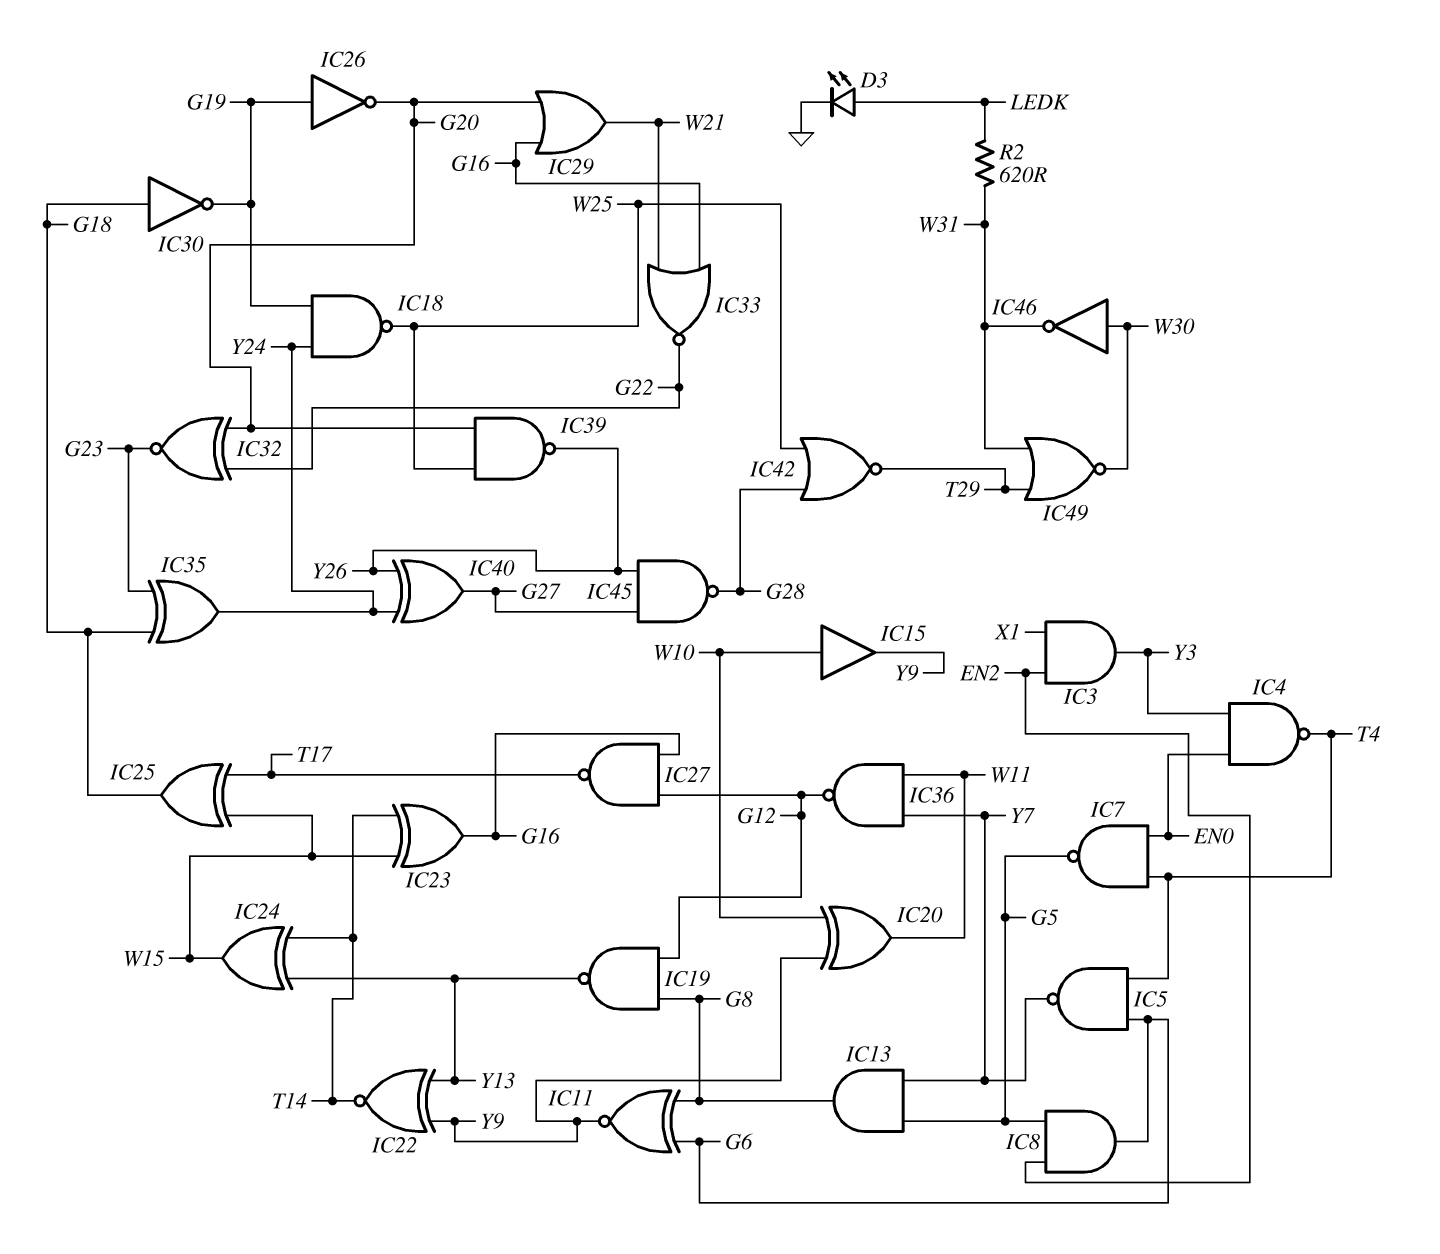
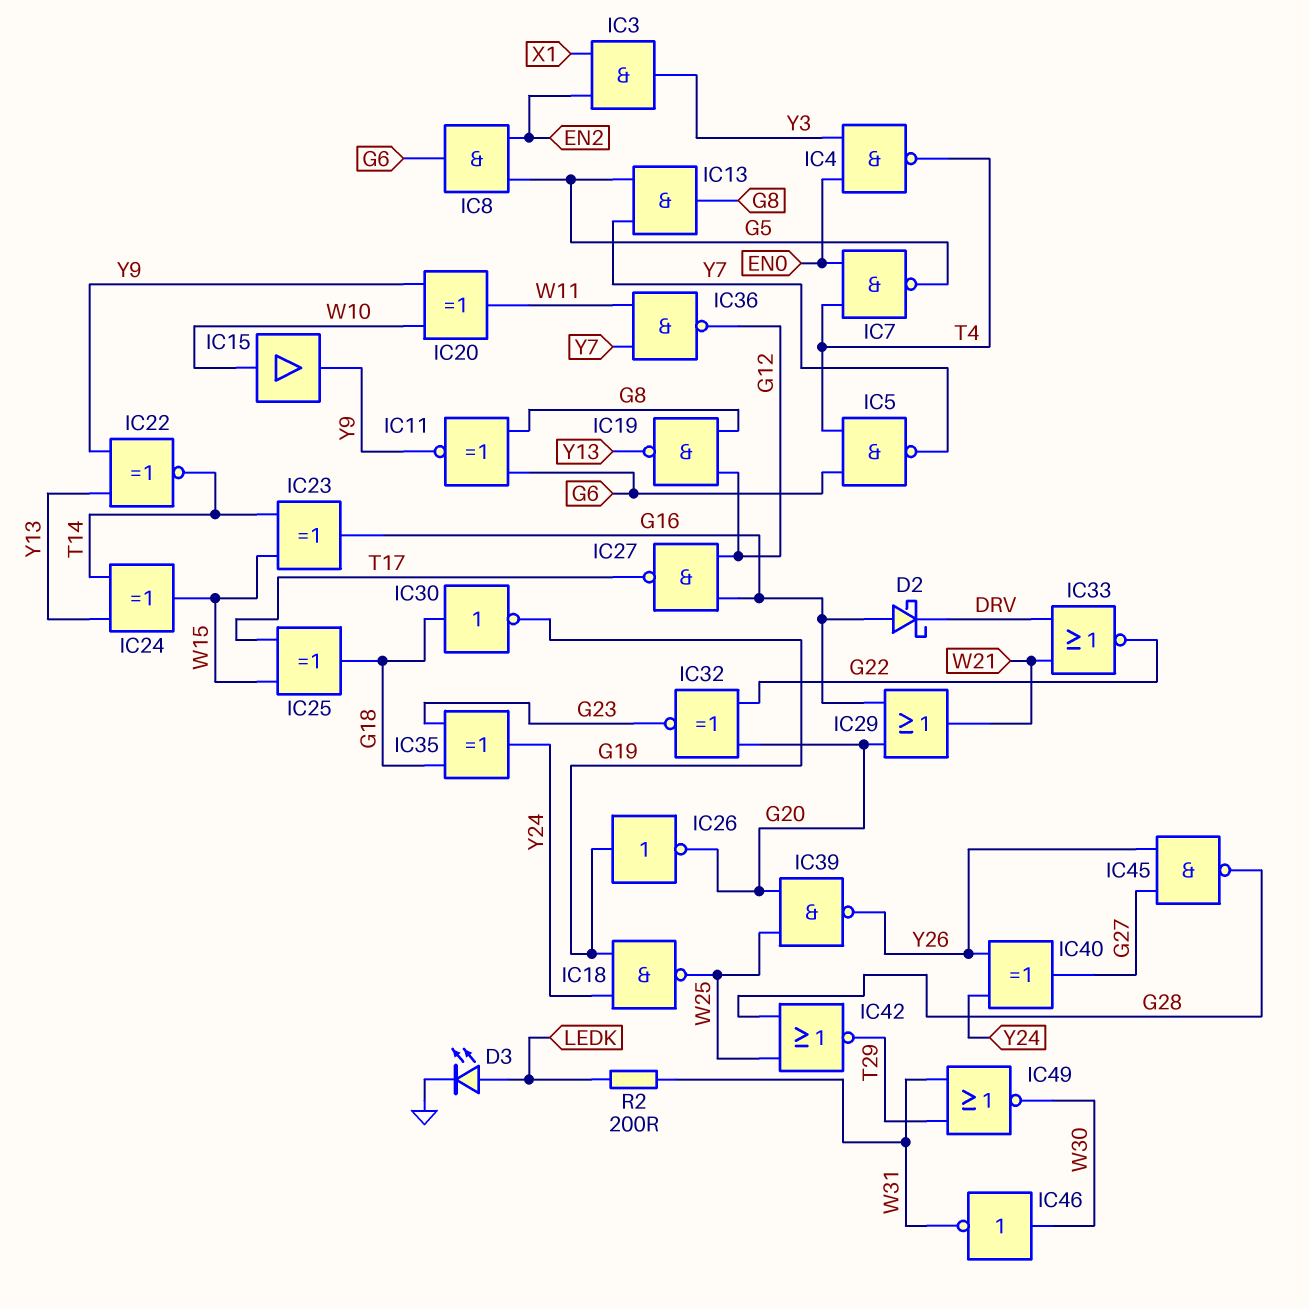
D2: none -> schottky (A G16, K DRV)
IC33: NOR (in G16, in W21, out G22) -> NOR (in DRV, in W21, out G22)
R2: 620 (LEDK, W31) -> 200 (LEDK, W31)

